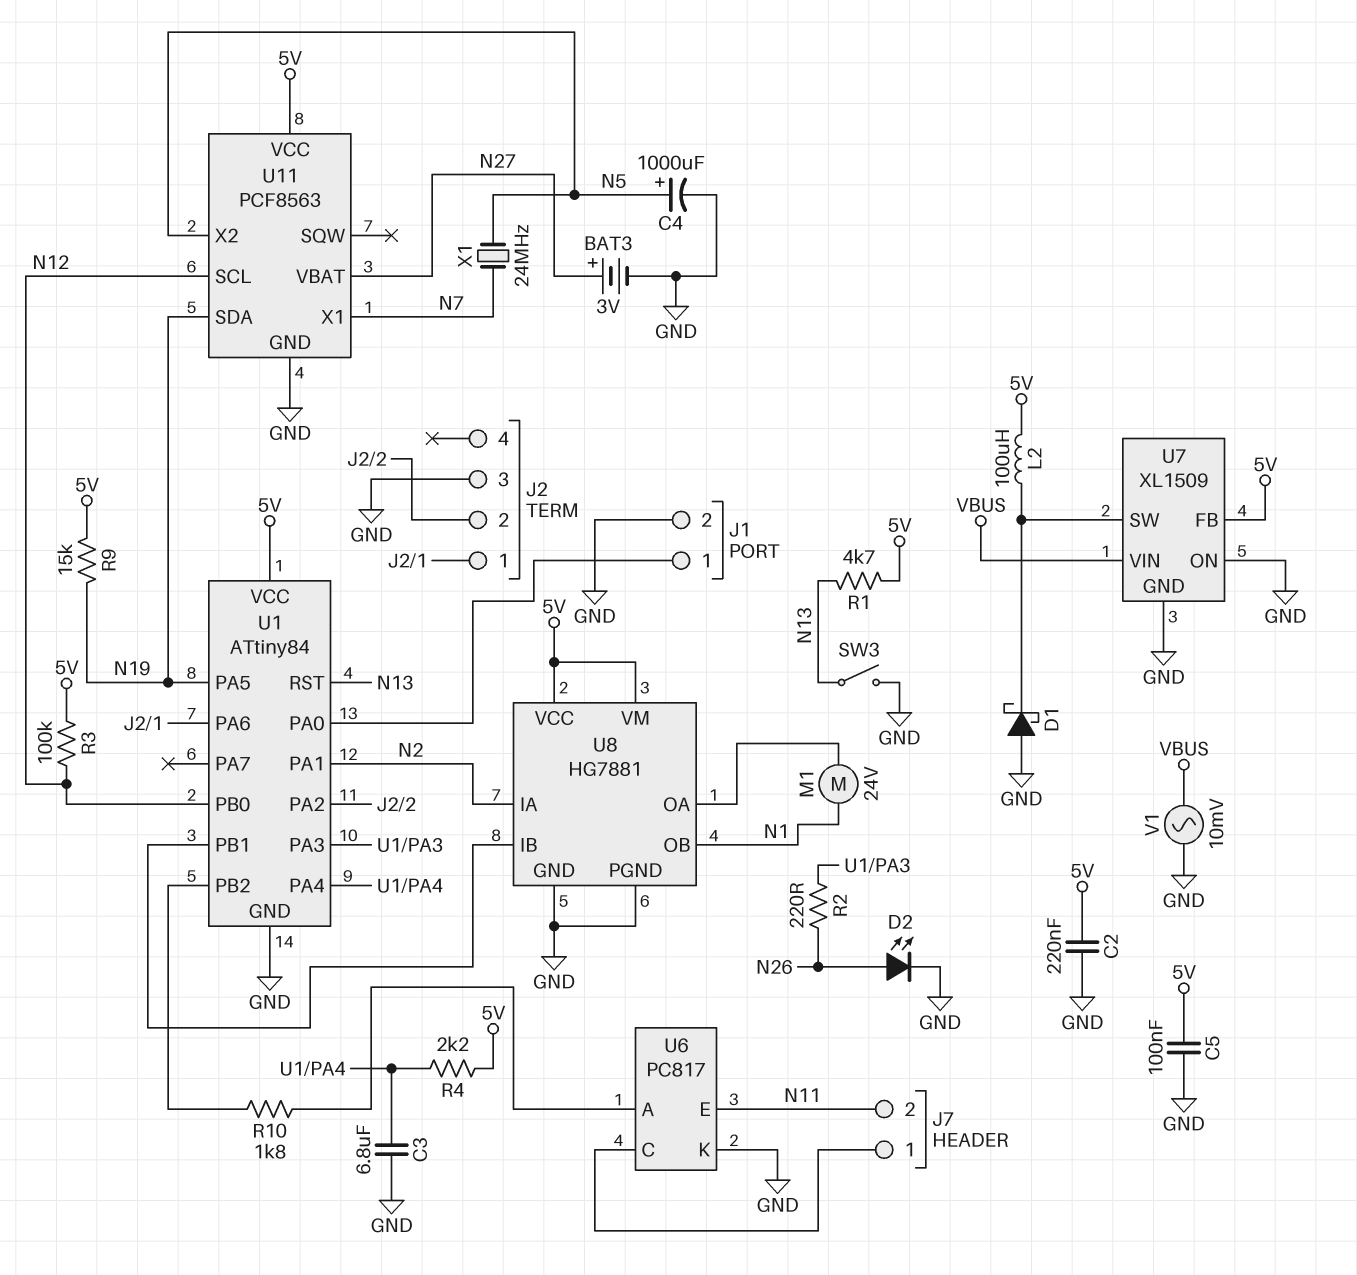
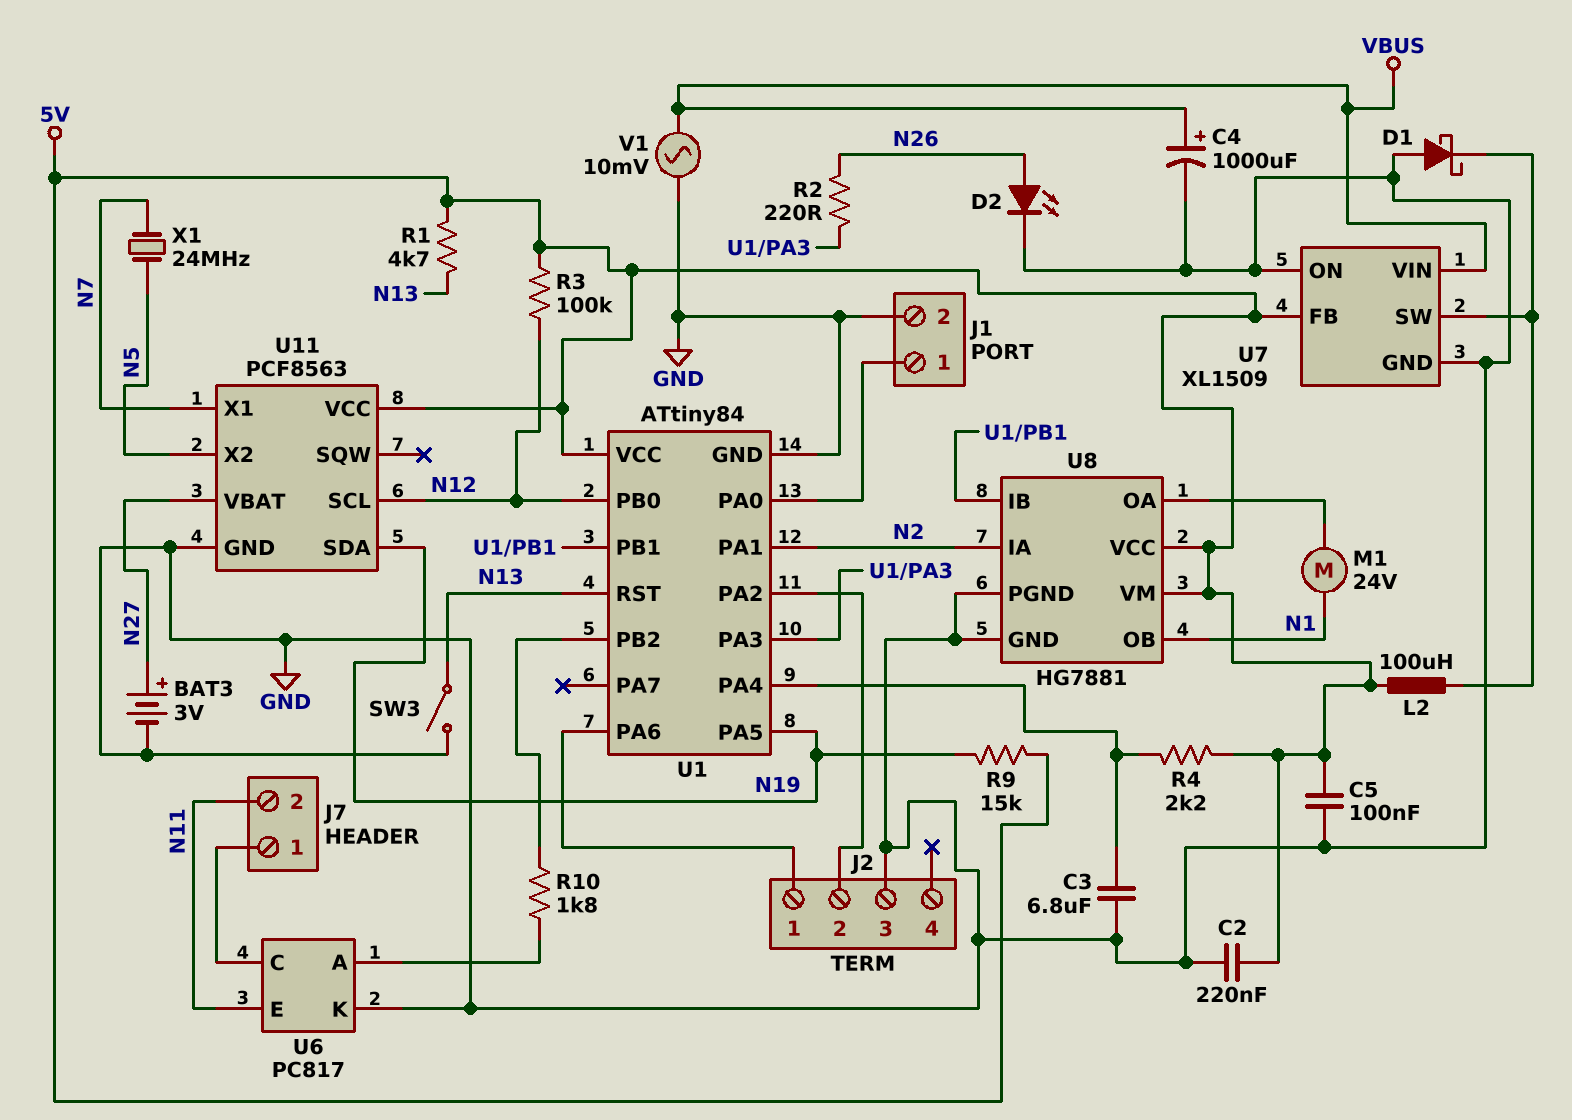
C4: 1000uF (plus N5, minus GND) -> 1000uF (plus VBUS, minus GND)

